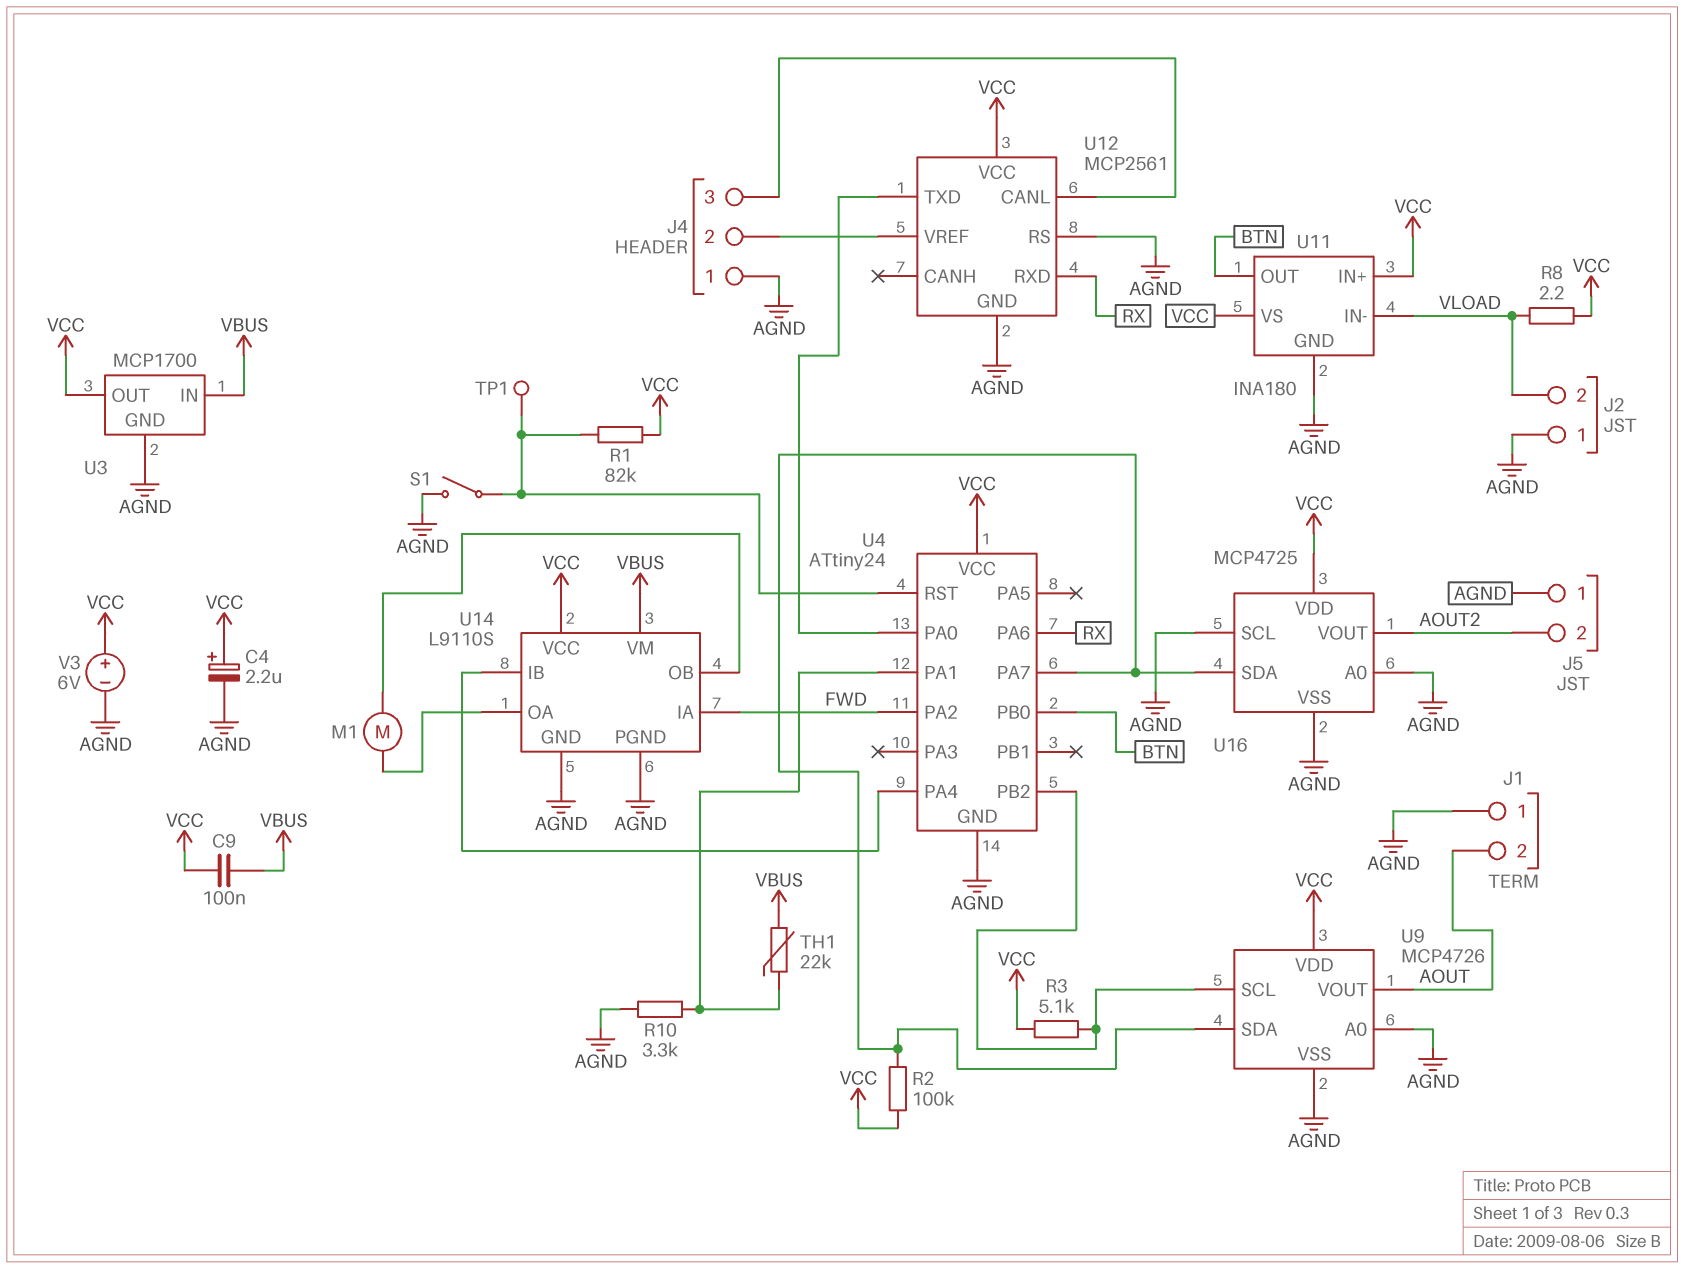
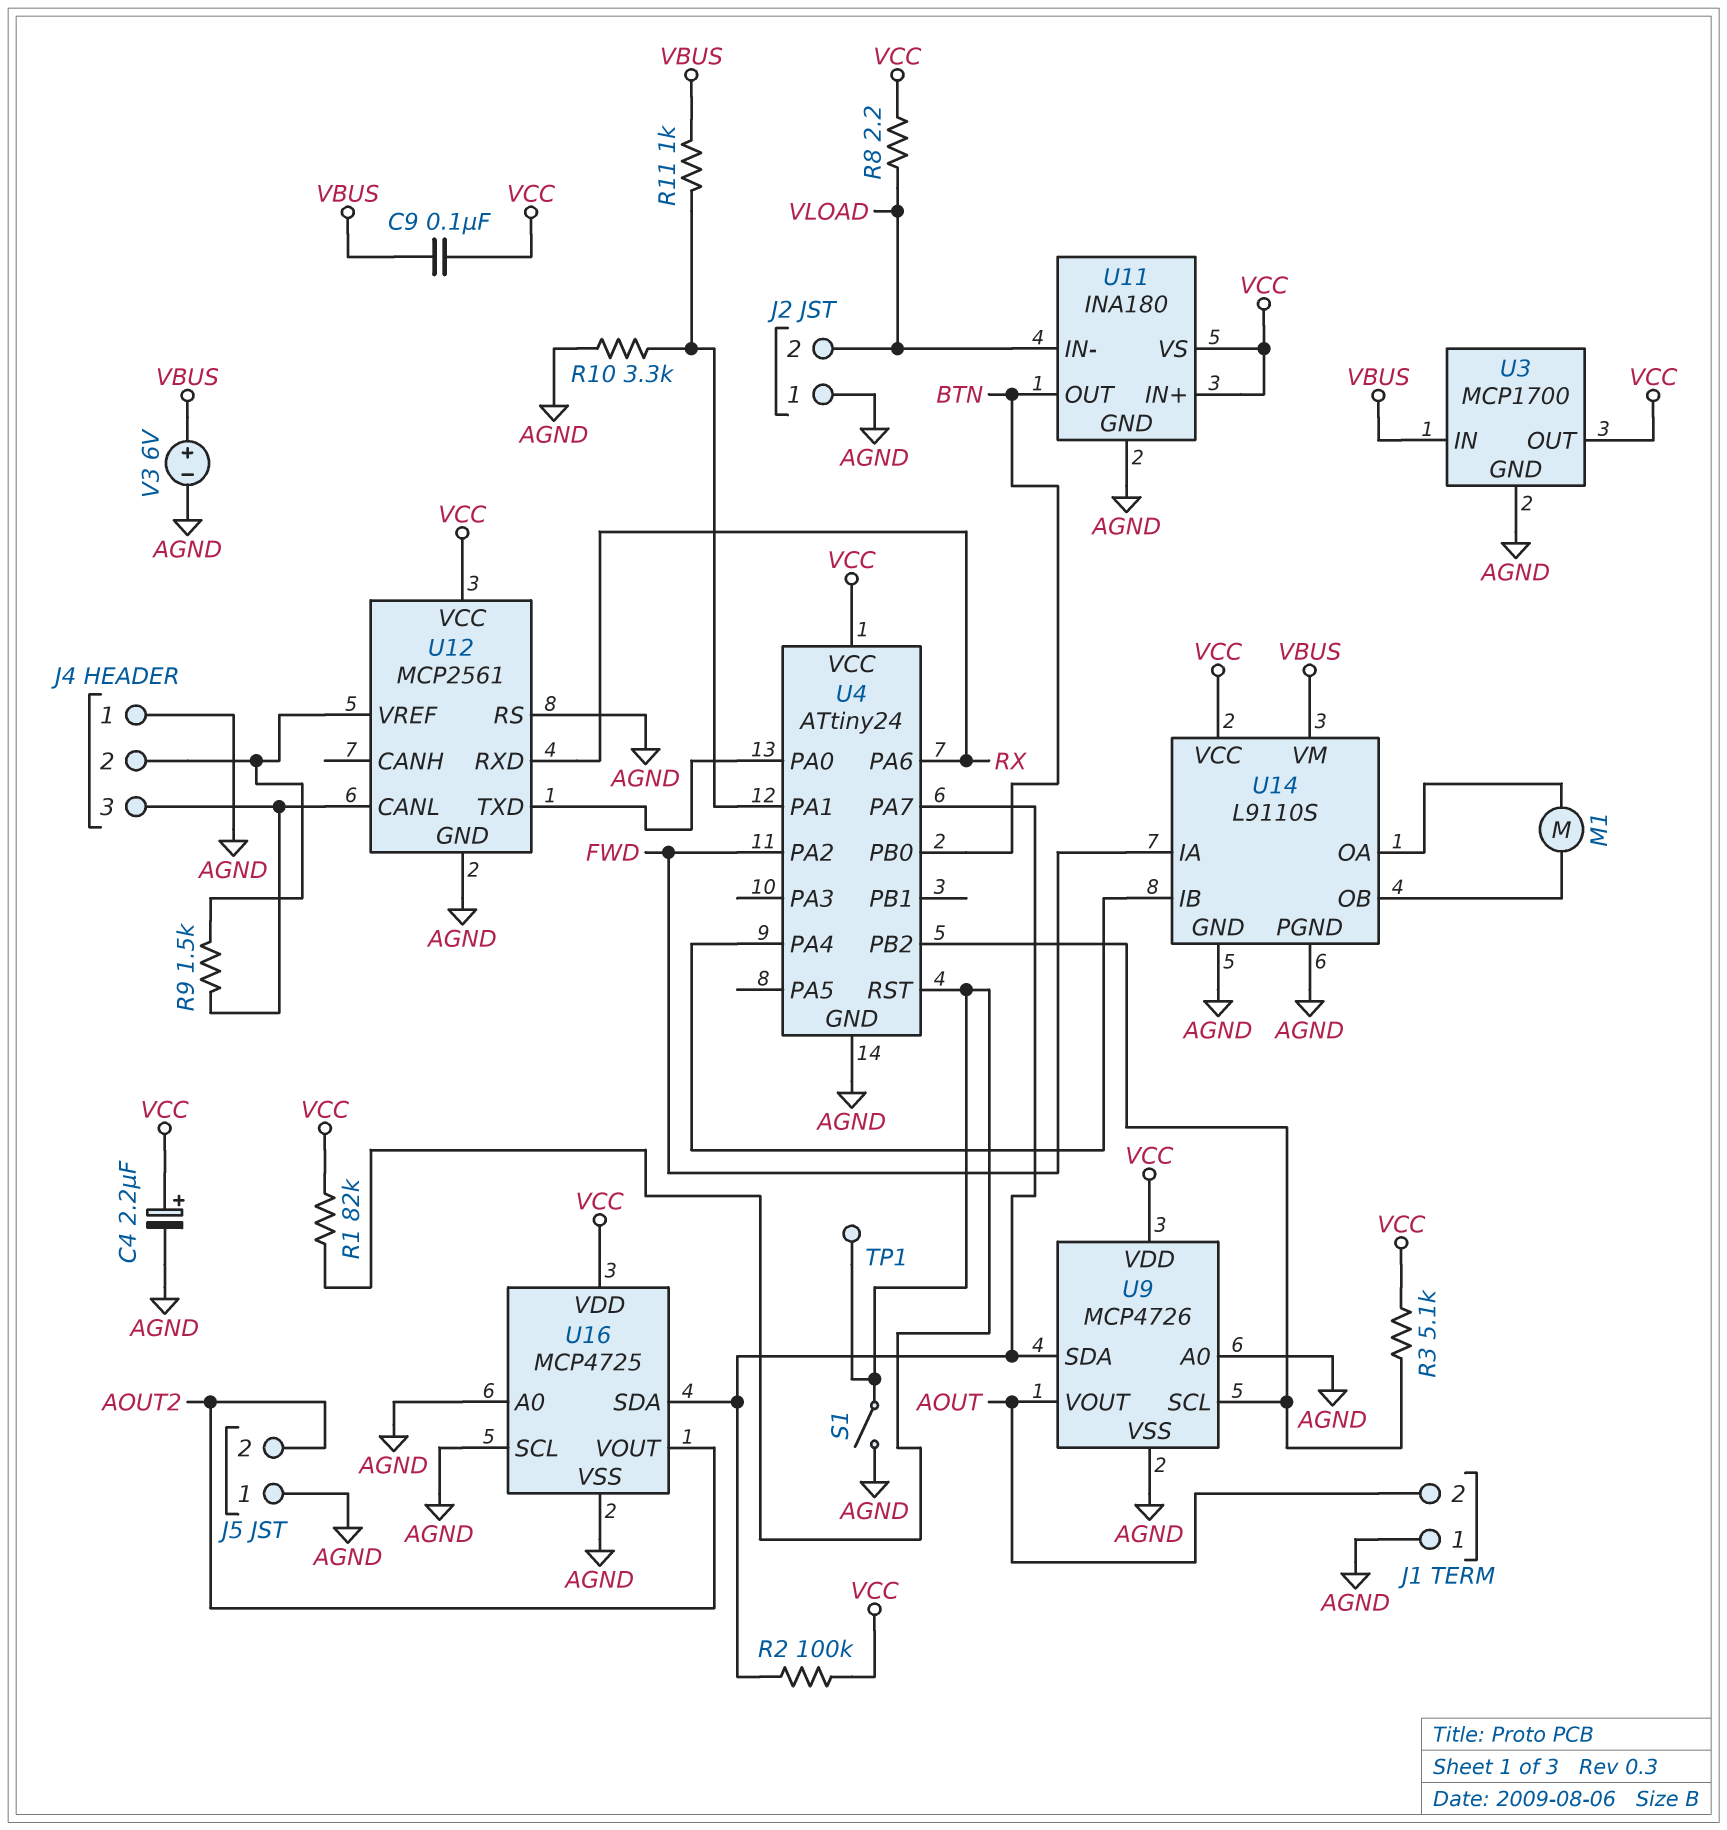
R9: none -> 1.5k (J4/2, J4/3)
R11: none -> 1k (U4/PA1, VBUS)
TH1: 22k (U4/PA1, VBUS) -> none
V3: 6V (plus VCC, minus AGND) -> 6V (plus VBUS, minus AGND)

